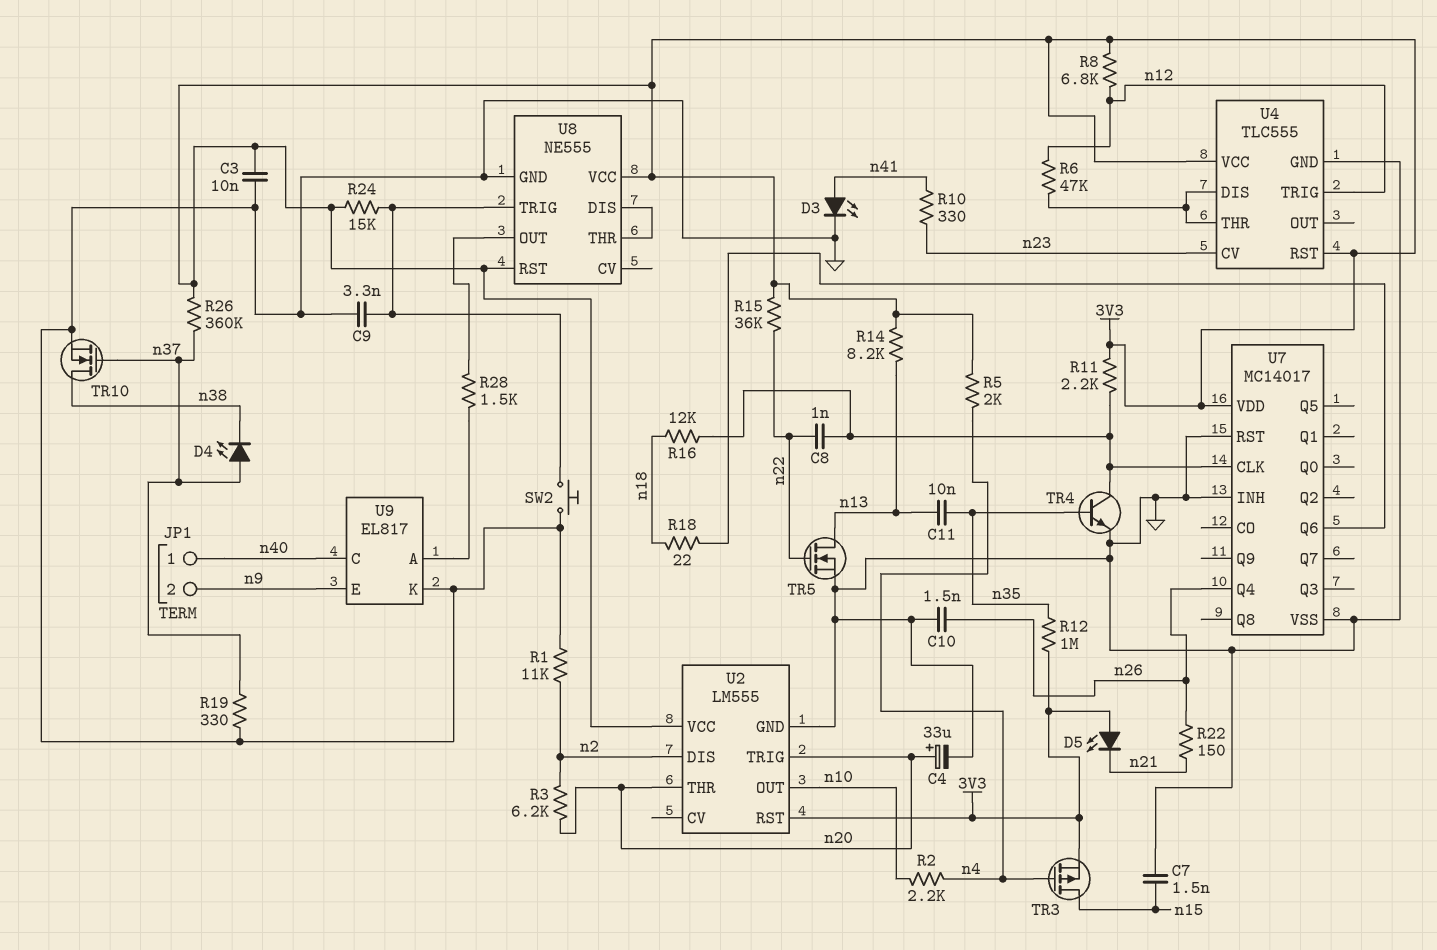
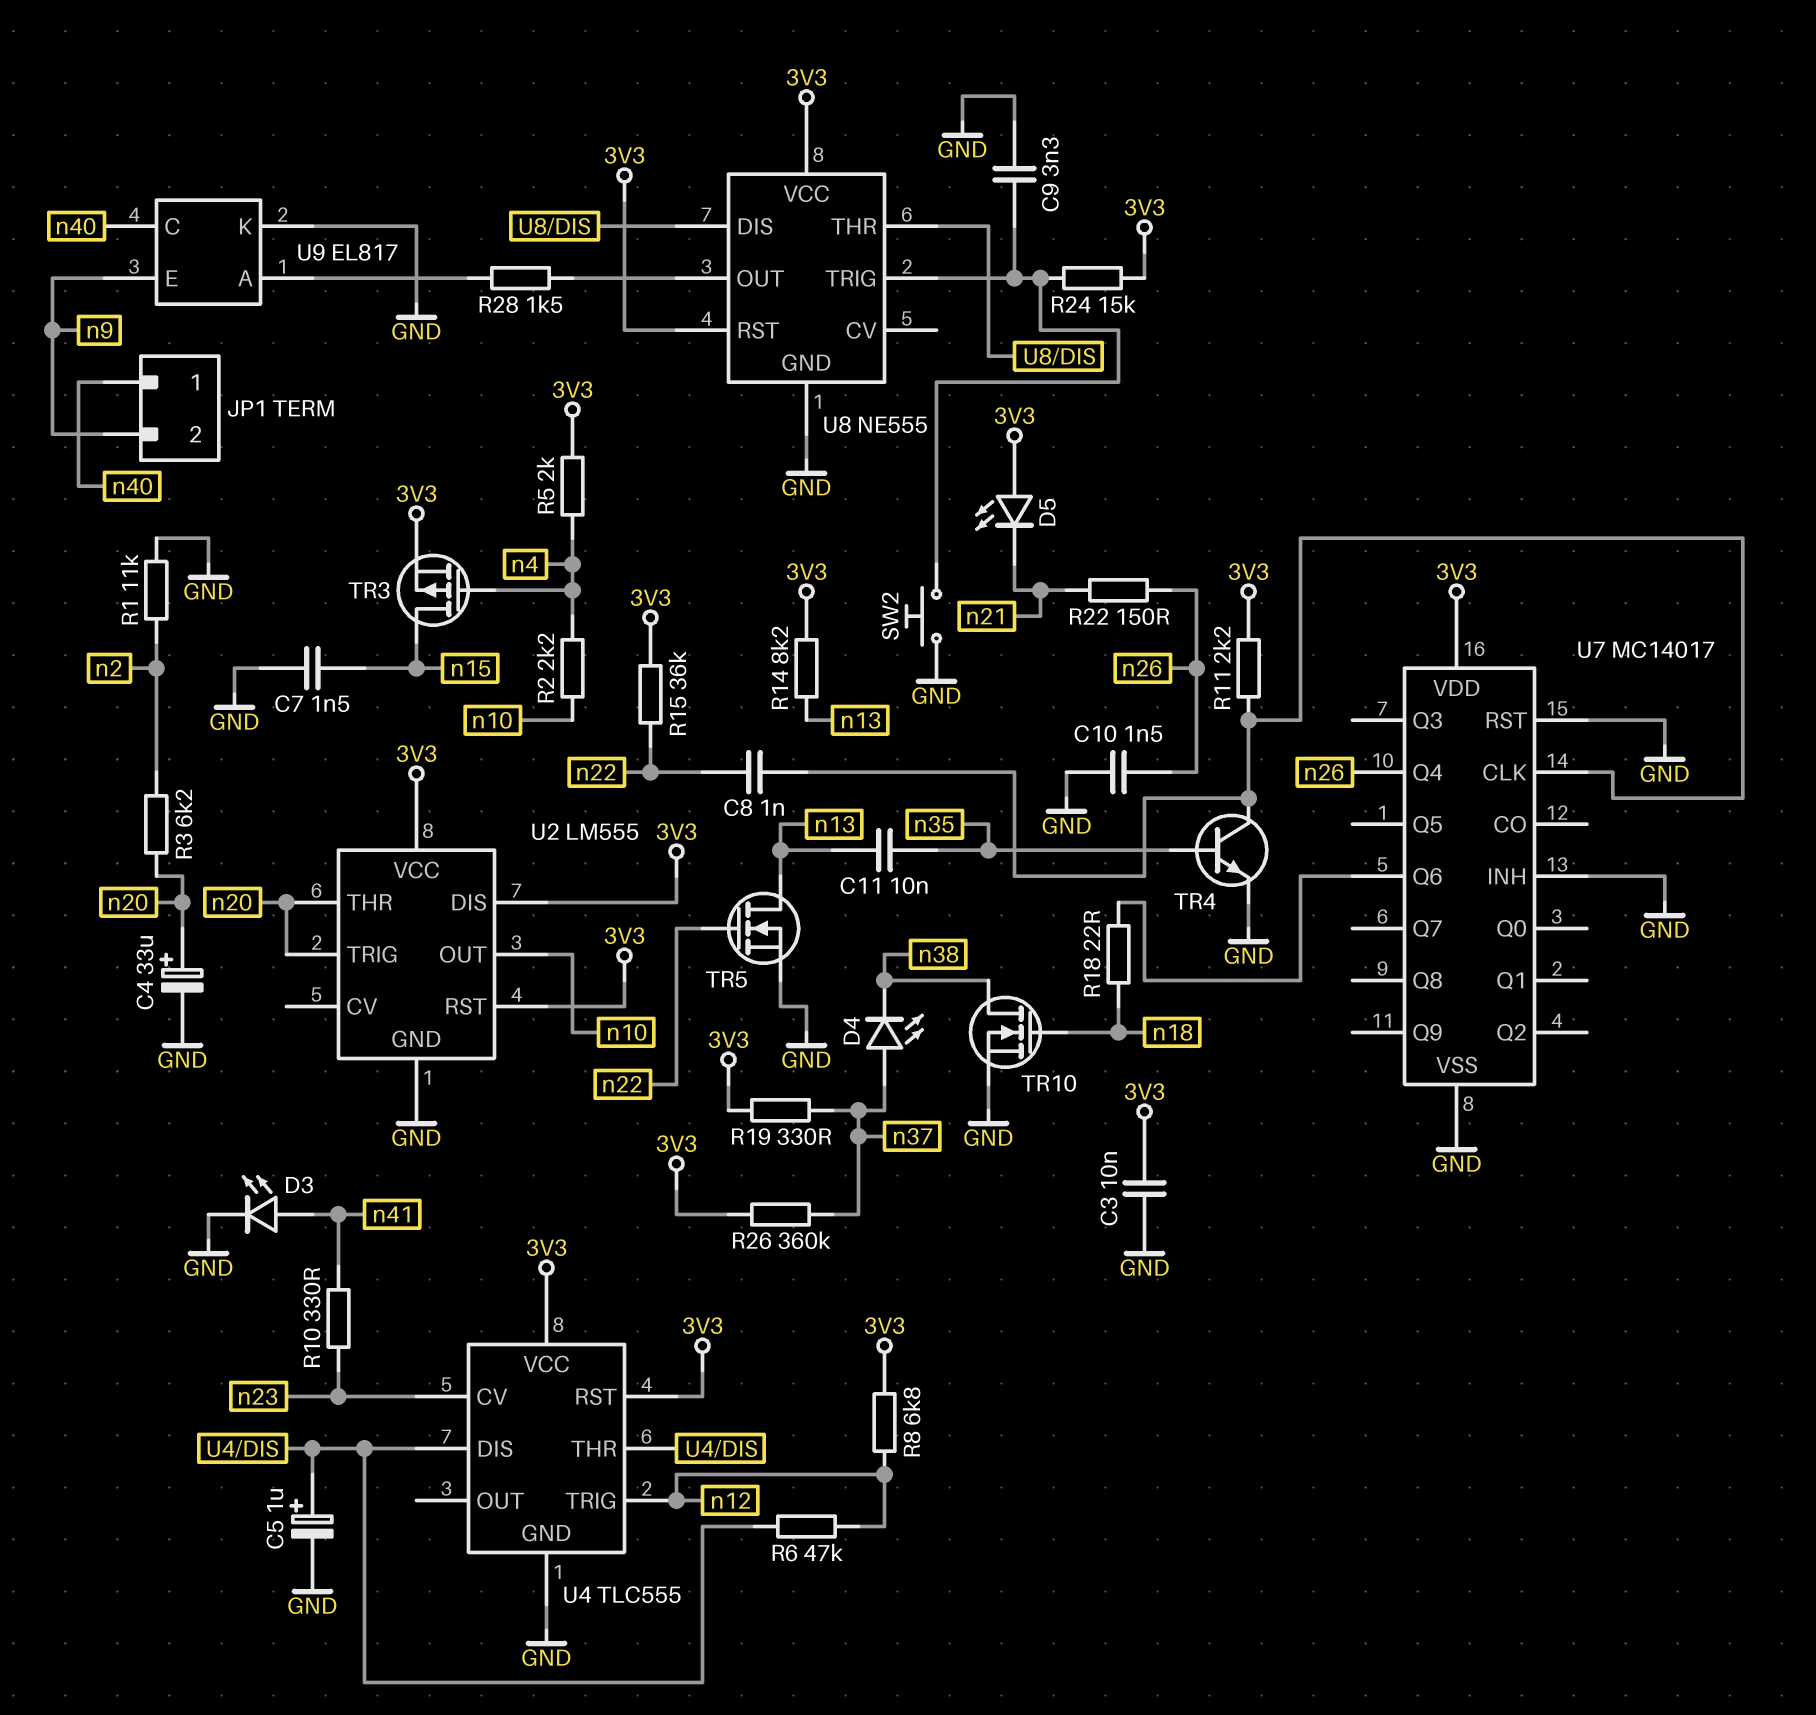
C5: none -> 1uF (plus U4/DIS, minus GND)
R12: 1M (3V3, n35) -> none
R16: 12k (U7/CLK, n18) -> none
R19: 330 (GND, n37) -> 330 (3V3, n37)
TR10: NMOS (G n37, D n38, S GND) -> NMOS (G n18, D n38, S GND)
U2 pin DIS: n2 -> 3V3

